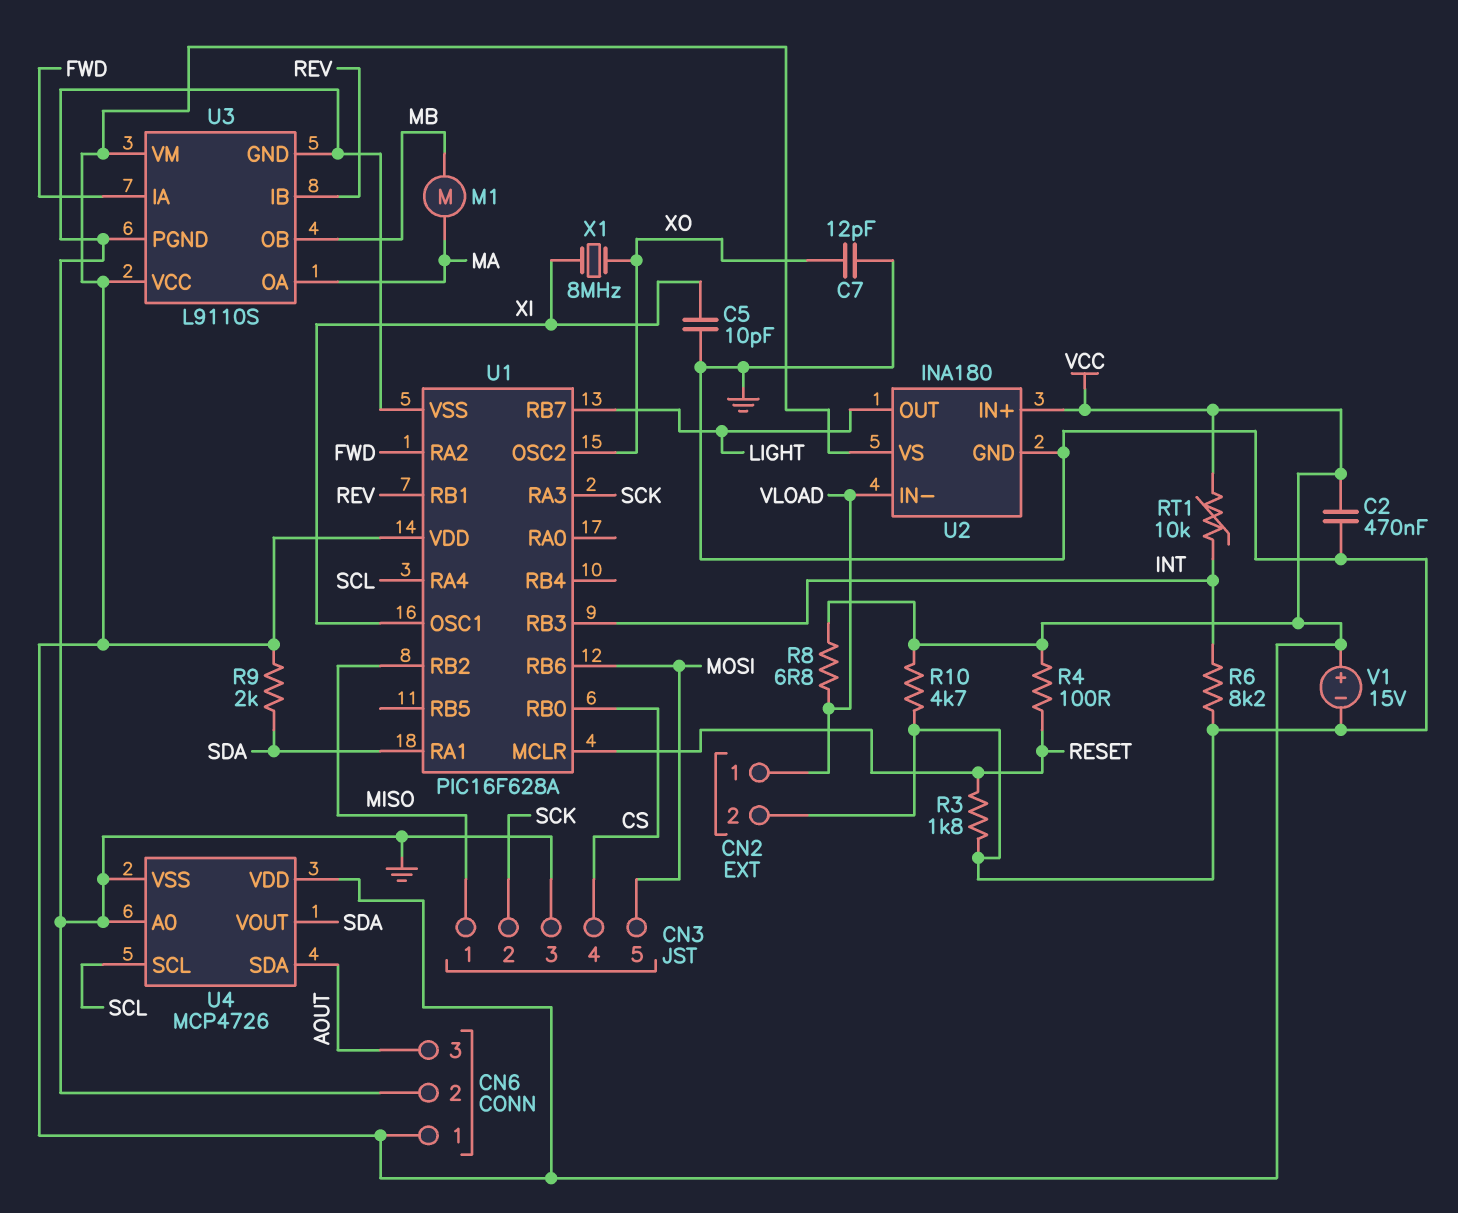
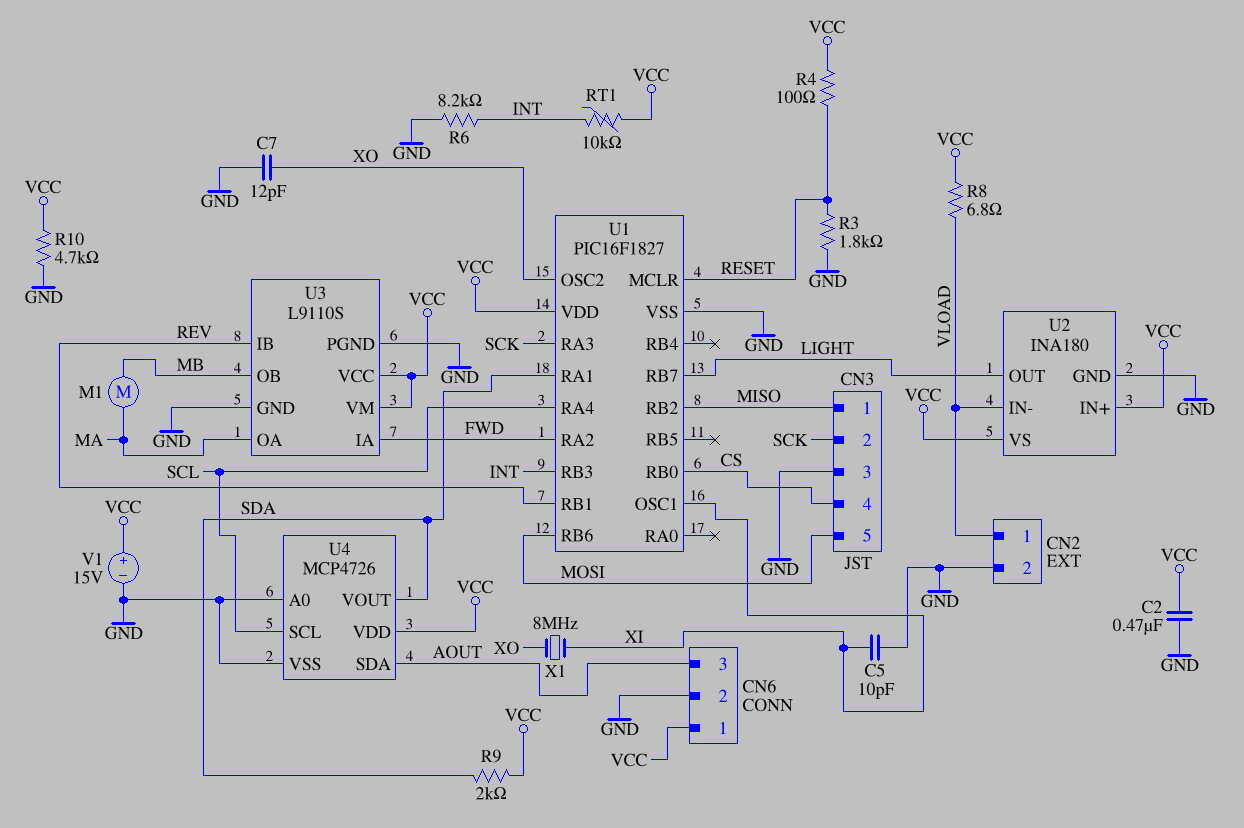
U1: PIC16F628A -> PIC16F1827

